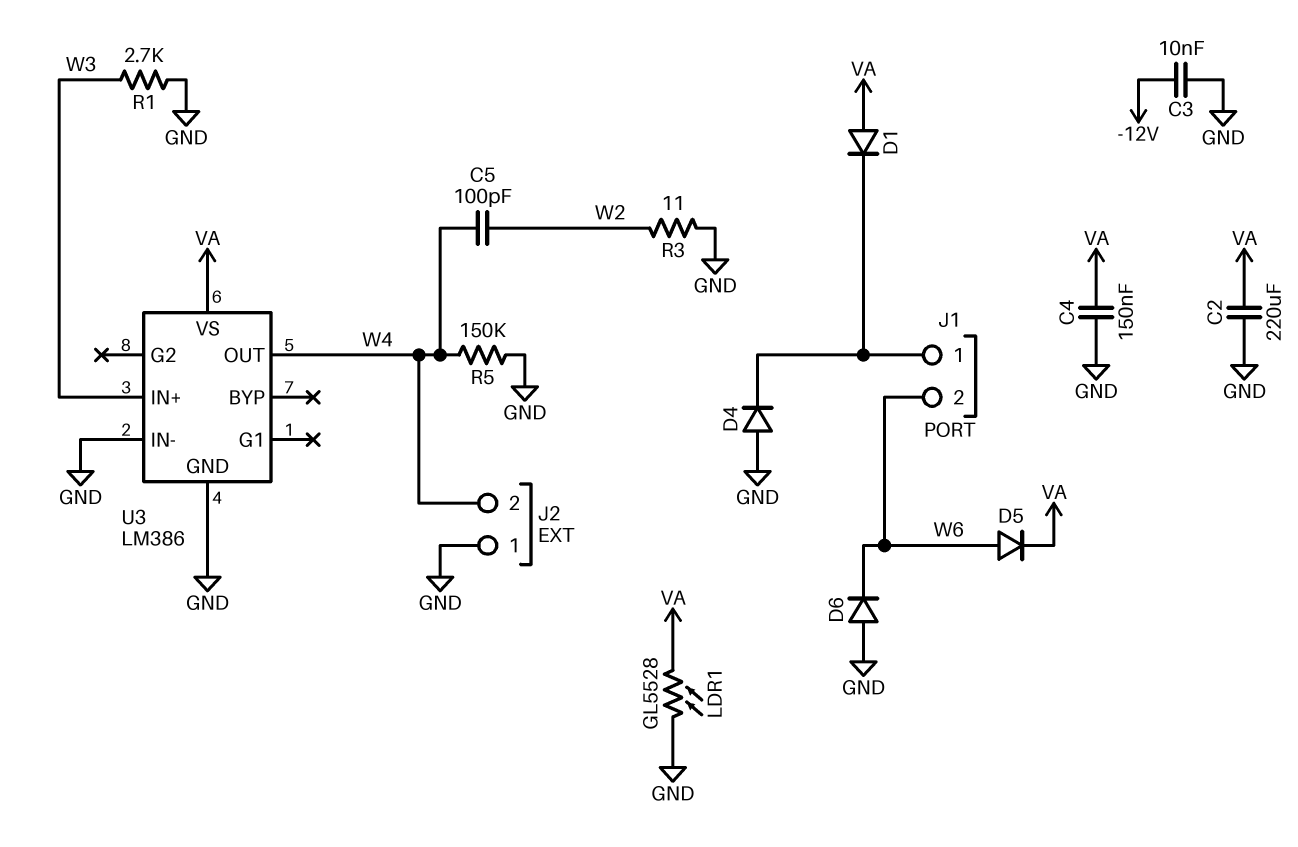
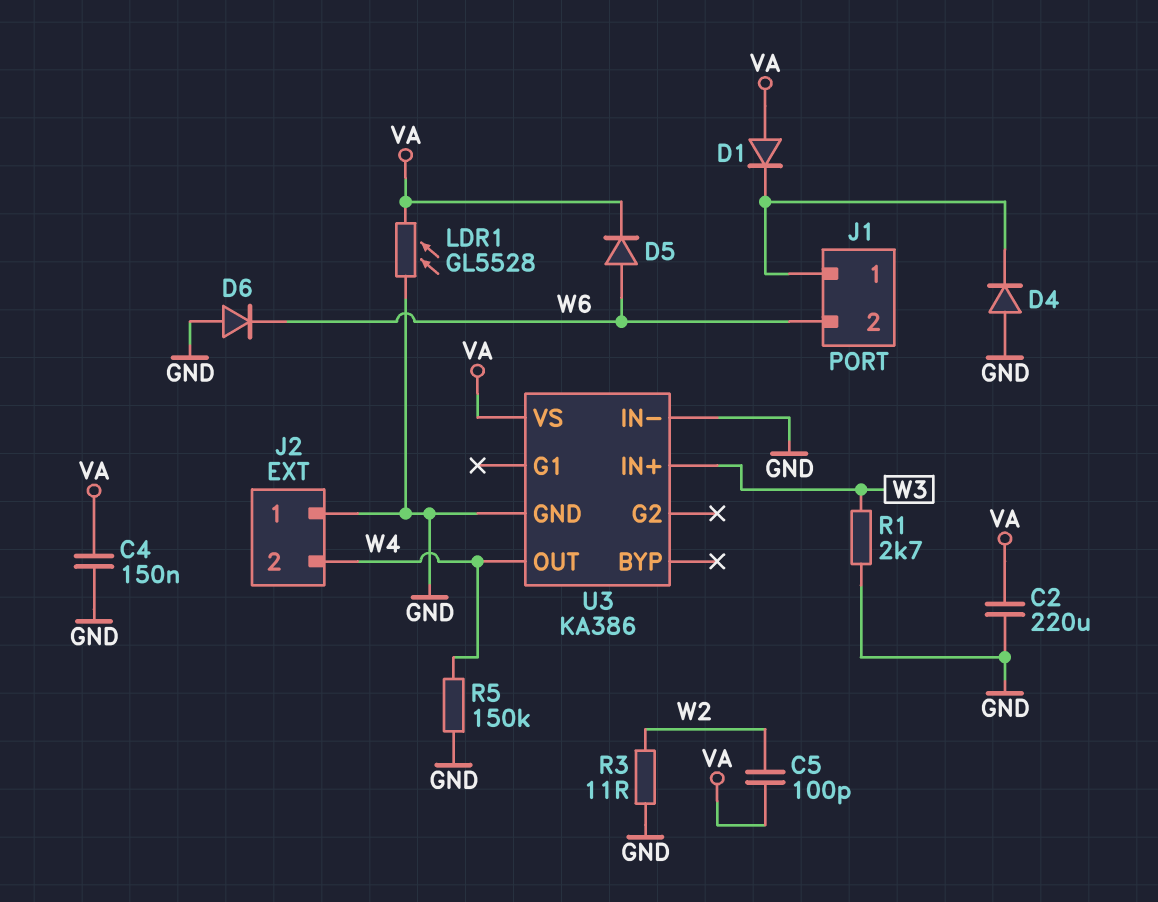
C3: 10nF (-12V, GND) -> none
C5: 100pF (W2, W4) -> 100pF (VA, W2)
U3: LM386 -> KA386

